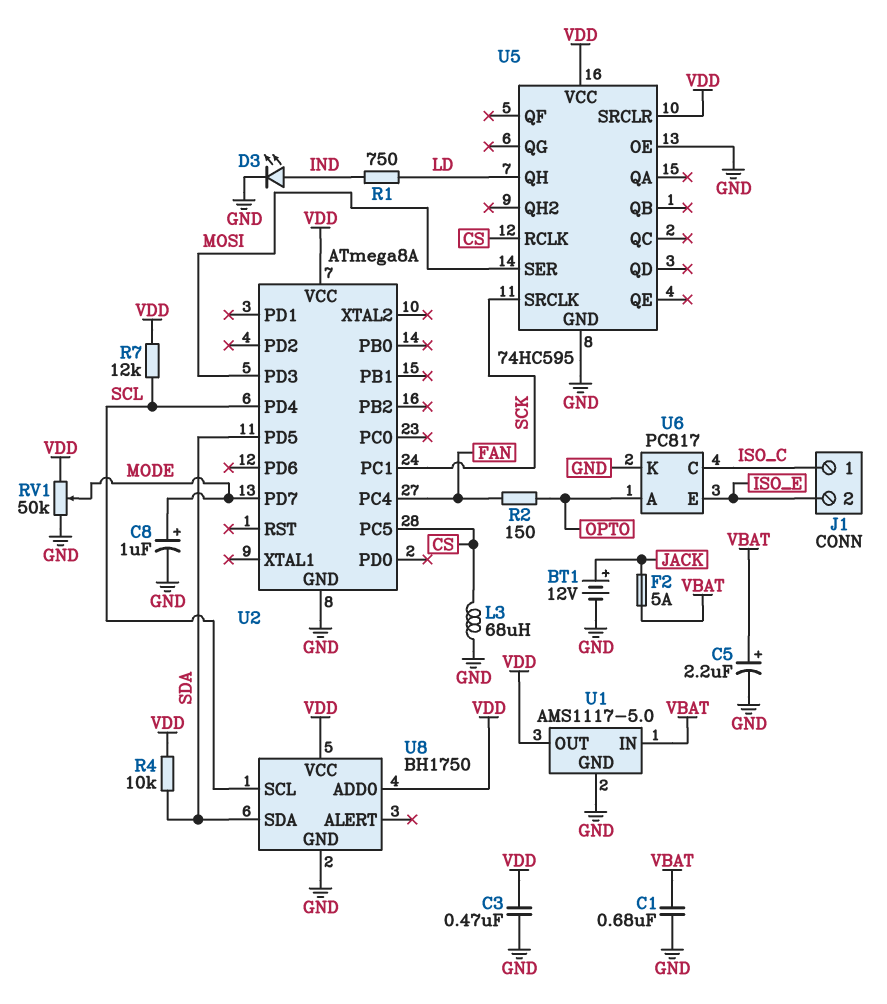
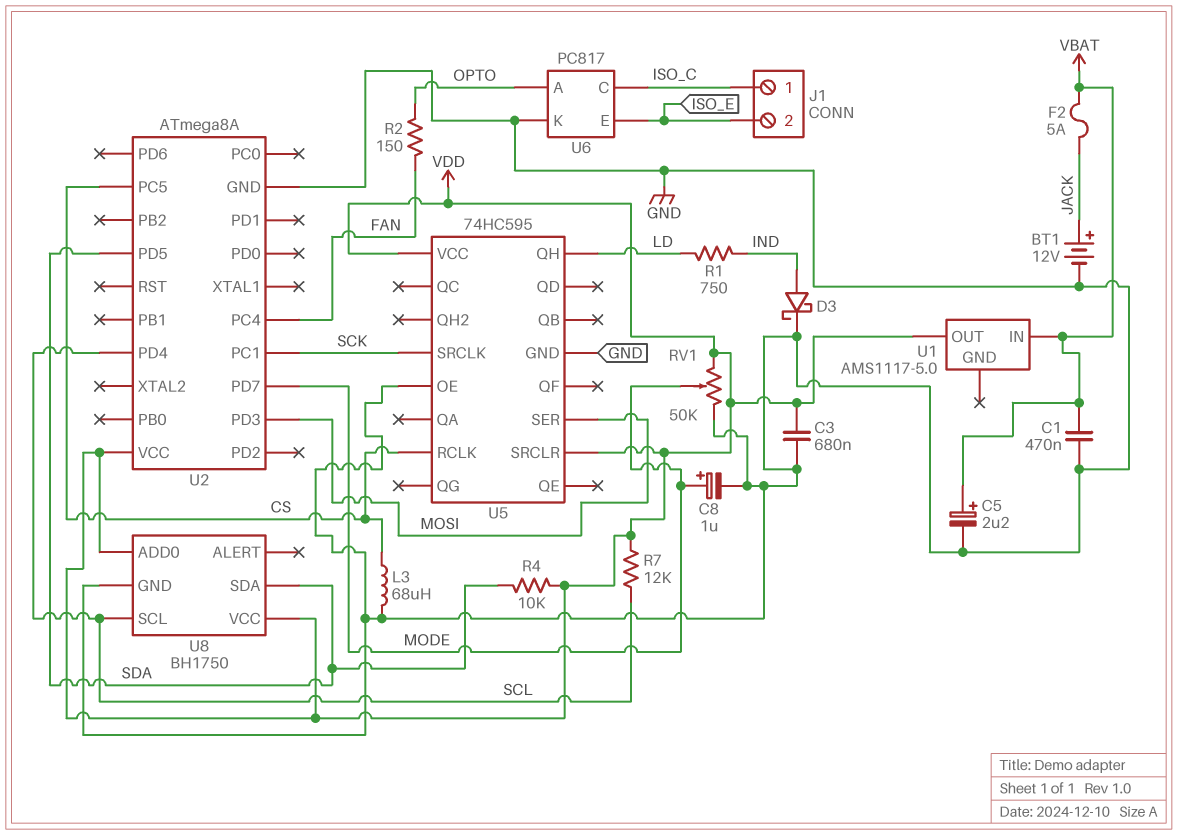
C1: 680nF (GND, VBAT) -> 470nF (GND, VBAT)
C3: 470nF (GND, VDD) -> 680nF (GND, VDD)
D3: LED (A IND, K GND) -> schottky (A IND, K GND)
U1 pin GND: GND -> none

